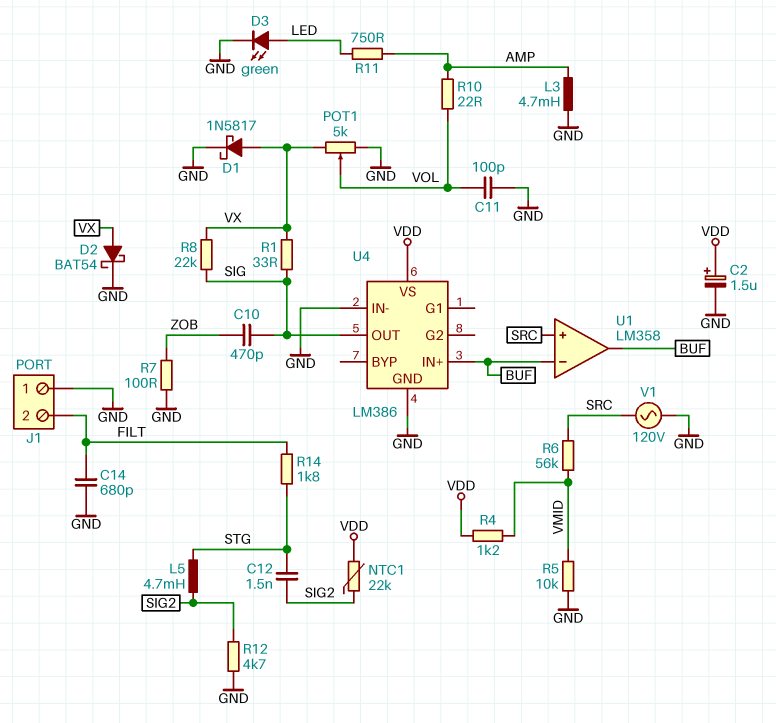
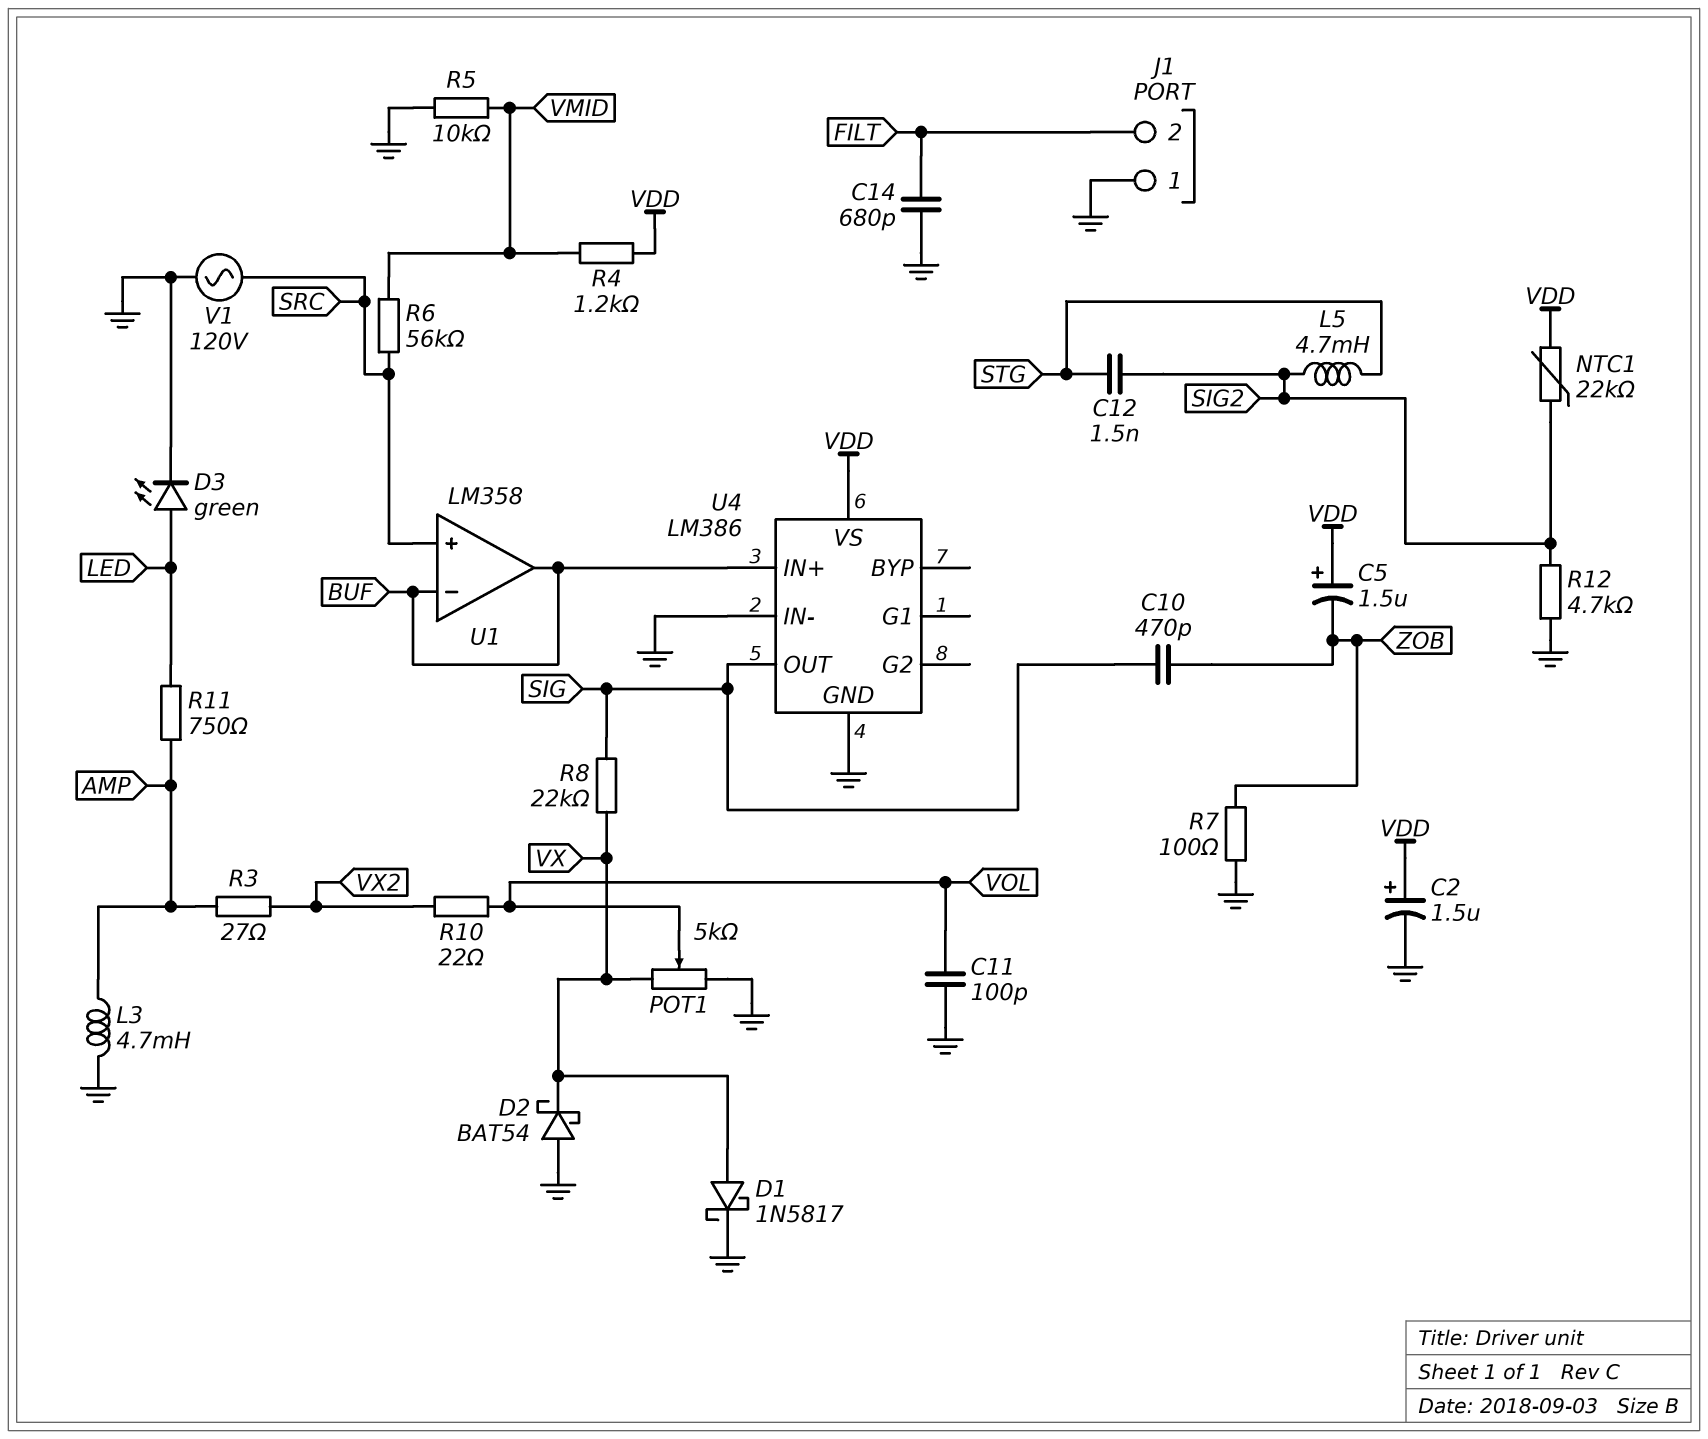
C5: none -> 1.5uF (plus VDD, minus ZOB)
D2: schottky BAT54 (A VX, K GND) -> schottky BAT54 (A GND, K VX)
R1: 33 (SIG, VX) -> none
R3: none -> 27 (AMP, VX2)
R10: 22 (AMP, VOL) -> 22 (VOL, VX2)
R14: 1.8k (FILT, STG) -> none

